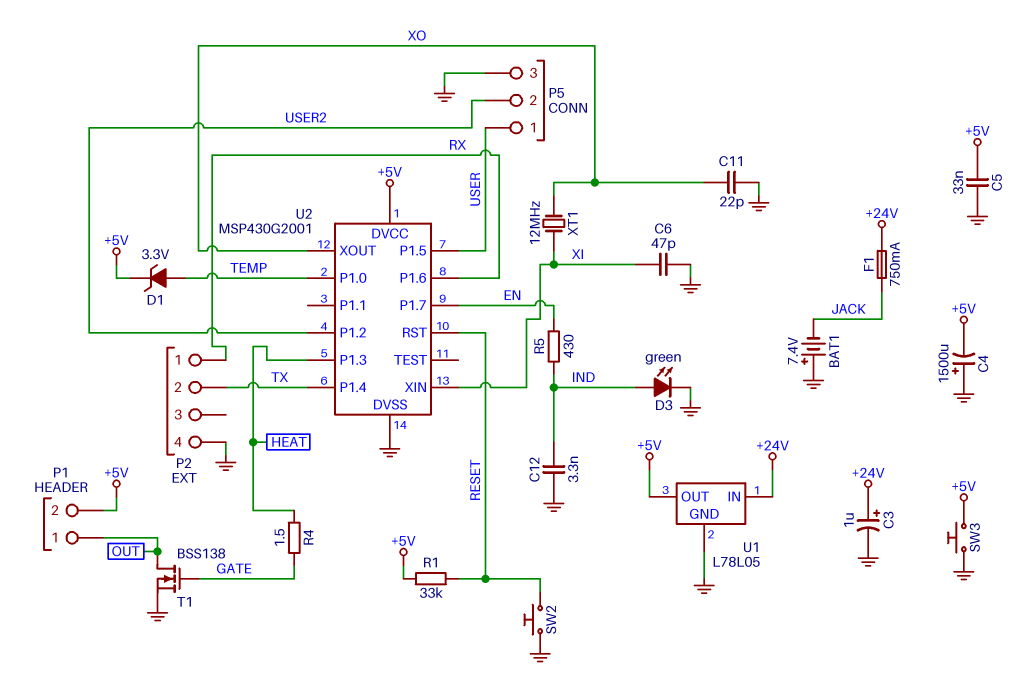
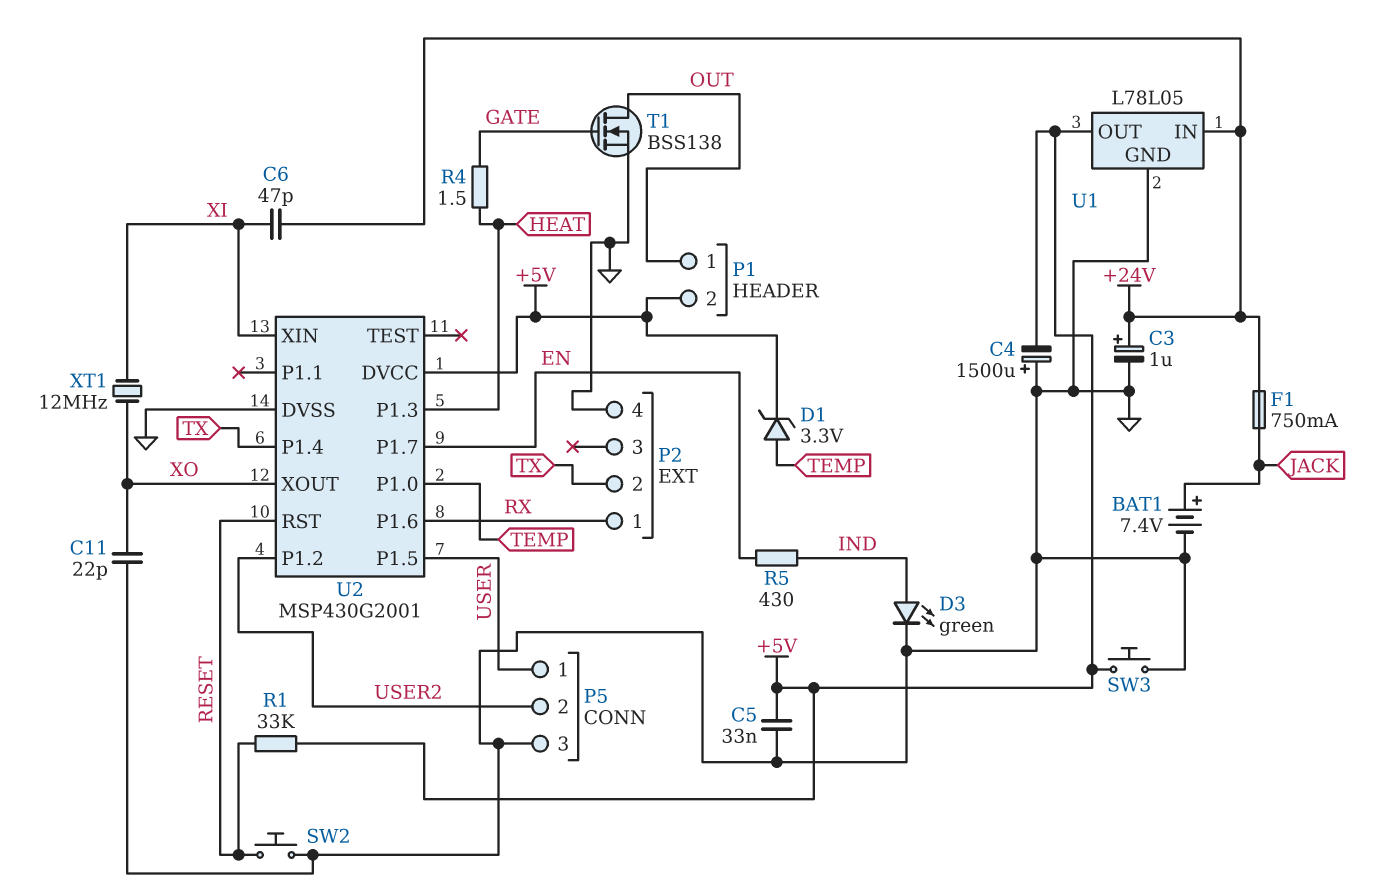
BAT1: 7.4V (plus GND, minus JACK) -> 7.4V (plus JACK, minus GND)
C6: 47pF (GND, XI) -> 47pF (+24V, XI)
C12: 3.3nF (GND, IND) -> none

